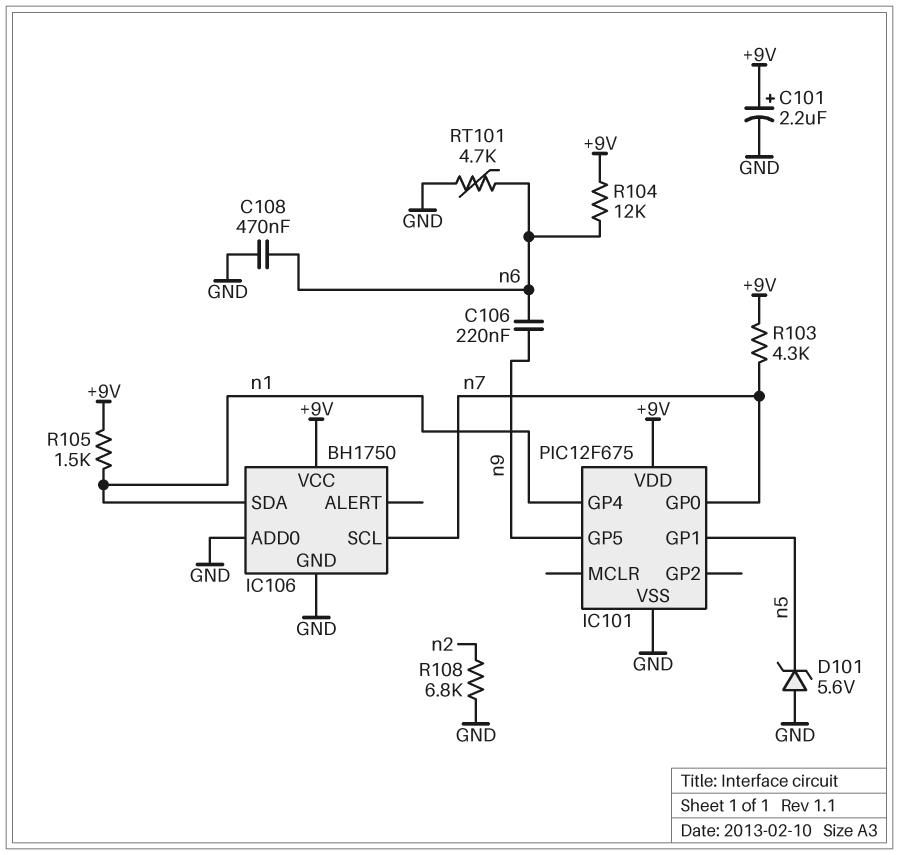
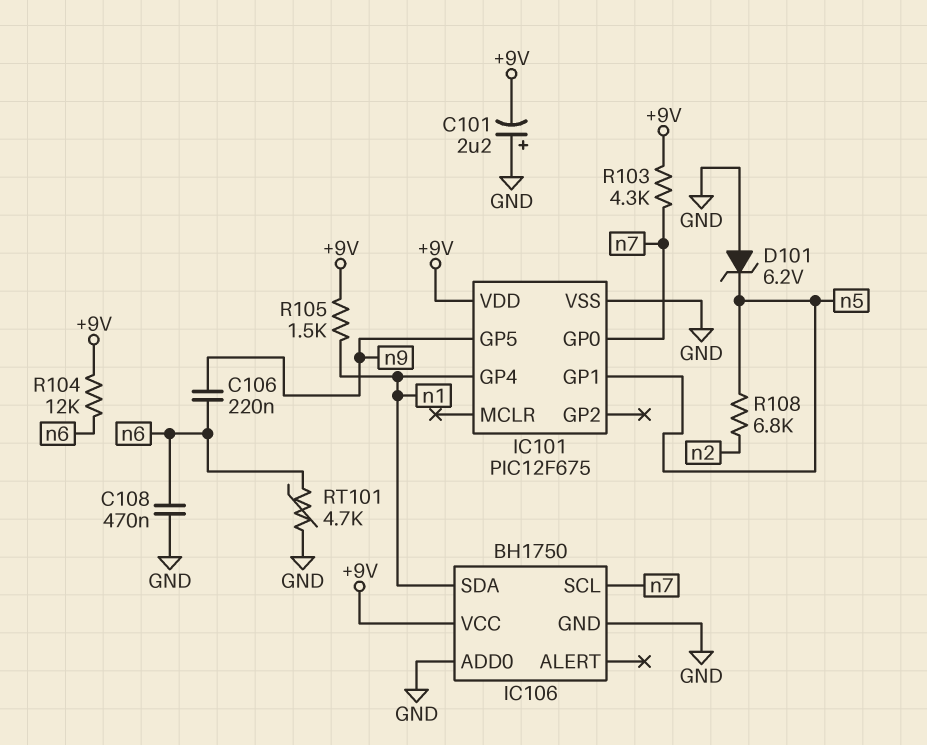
C101: 2.2uF (plus +9V, minus GND) -> 2.2uF (plus GND, minus +9V)
D101: zener 5.6V (A GND, K n5) -> zener 6.2V (A GND, K n5)
R108: 6.8k (GND, n2) -> 6.8k (n2, n5)

